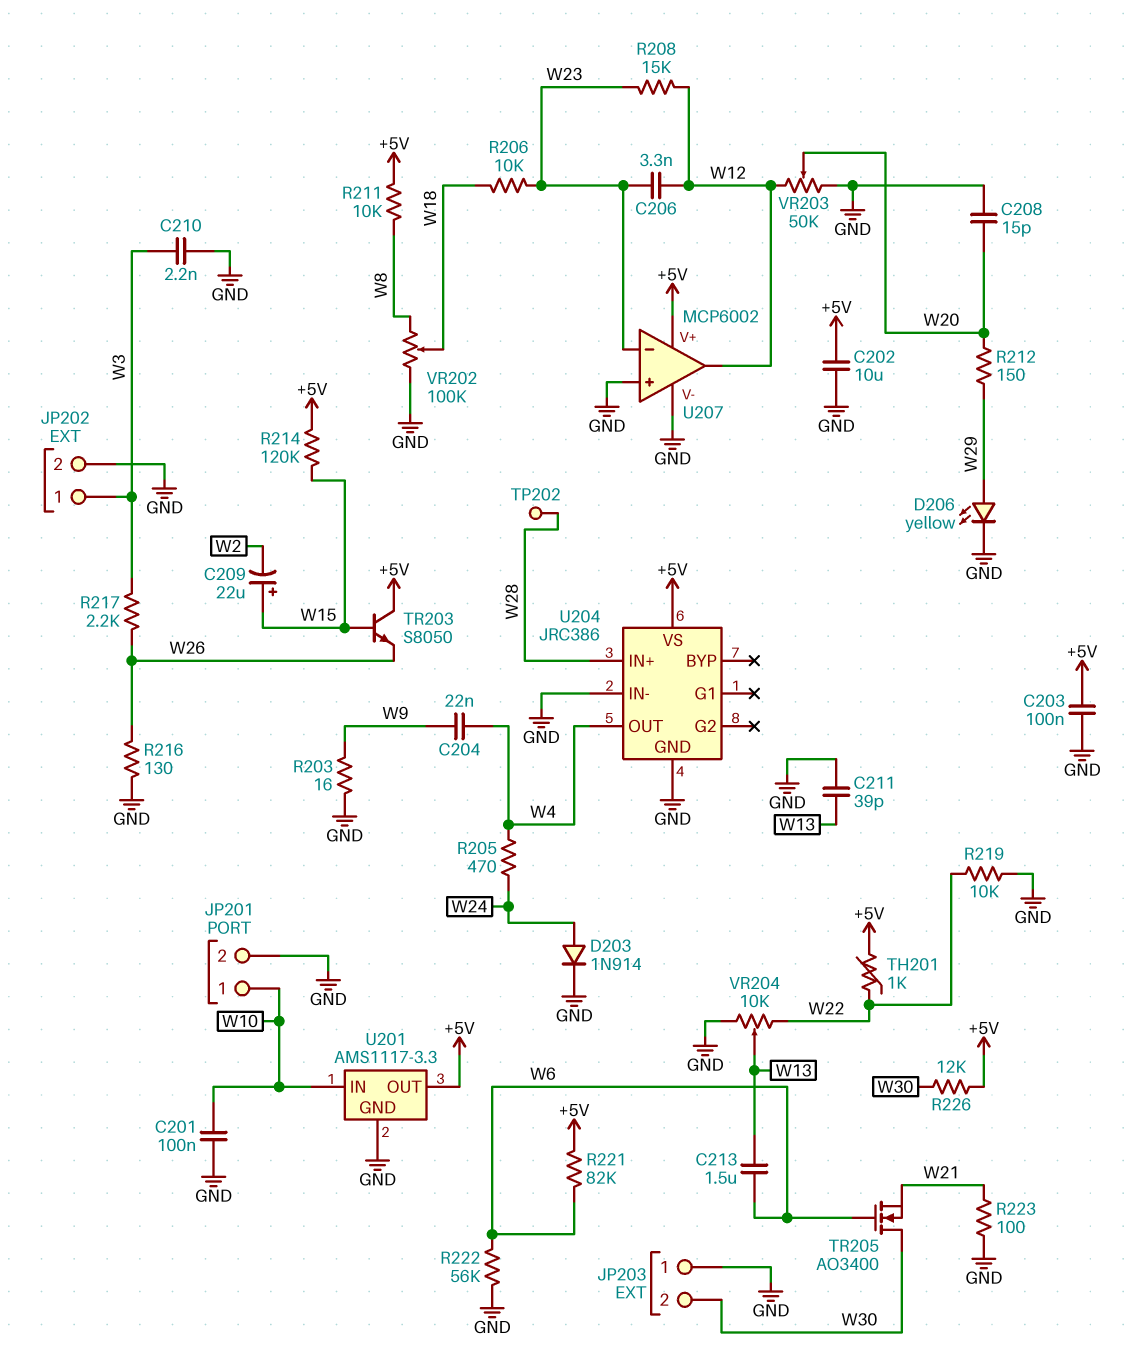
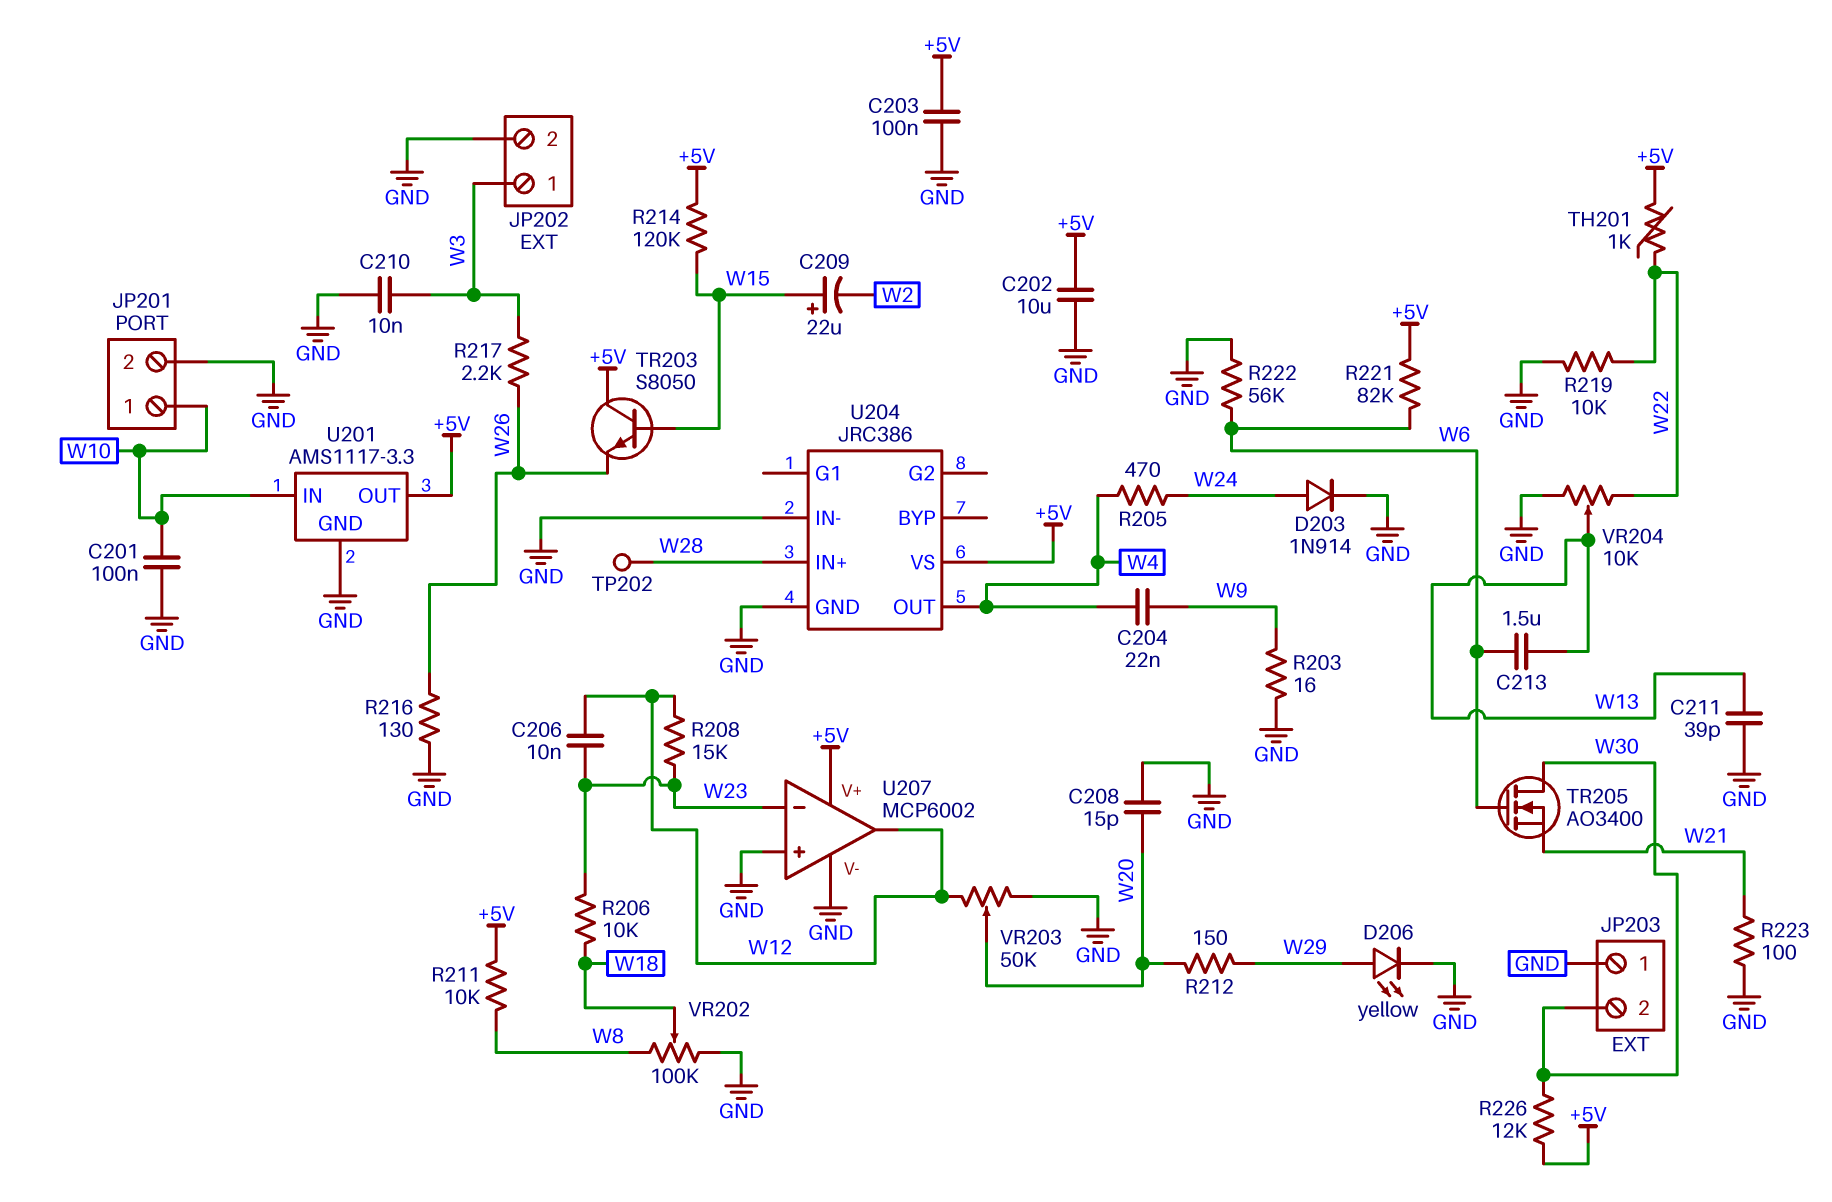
C206: 3.3nF (W12, W23) -> 10nF (W12, W23)
C210: 2.2nF (GND, W3) -> 10nF (GND, W3)

